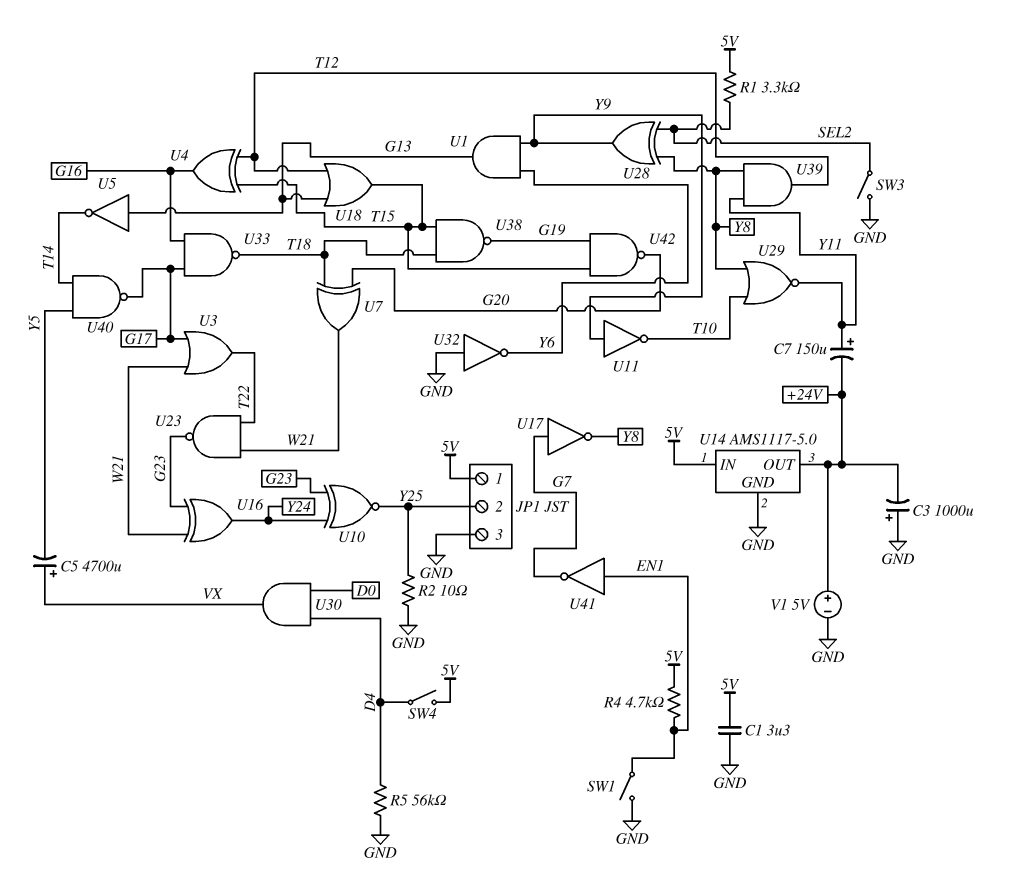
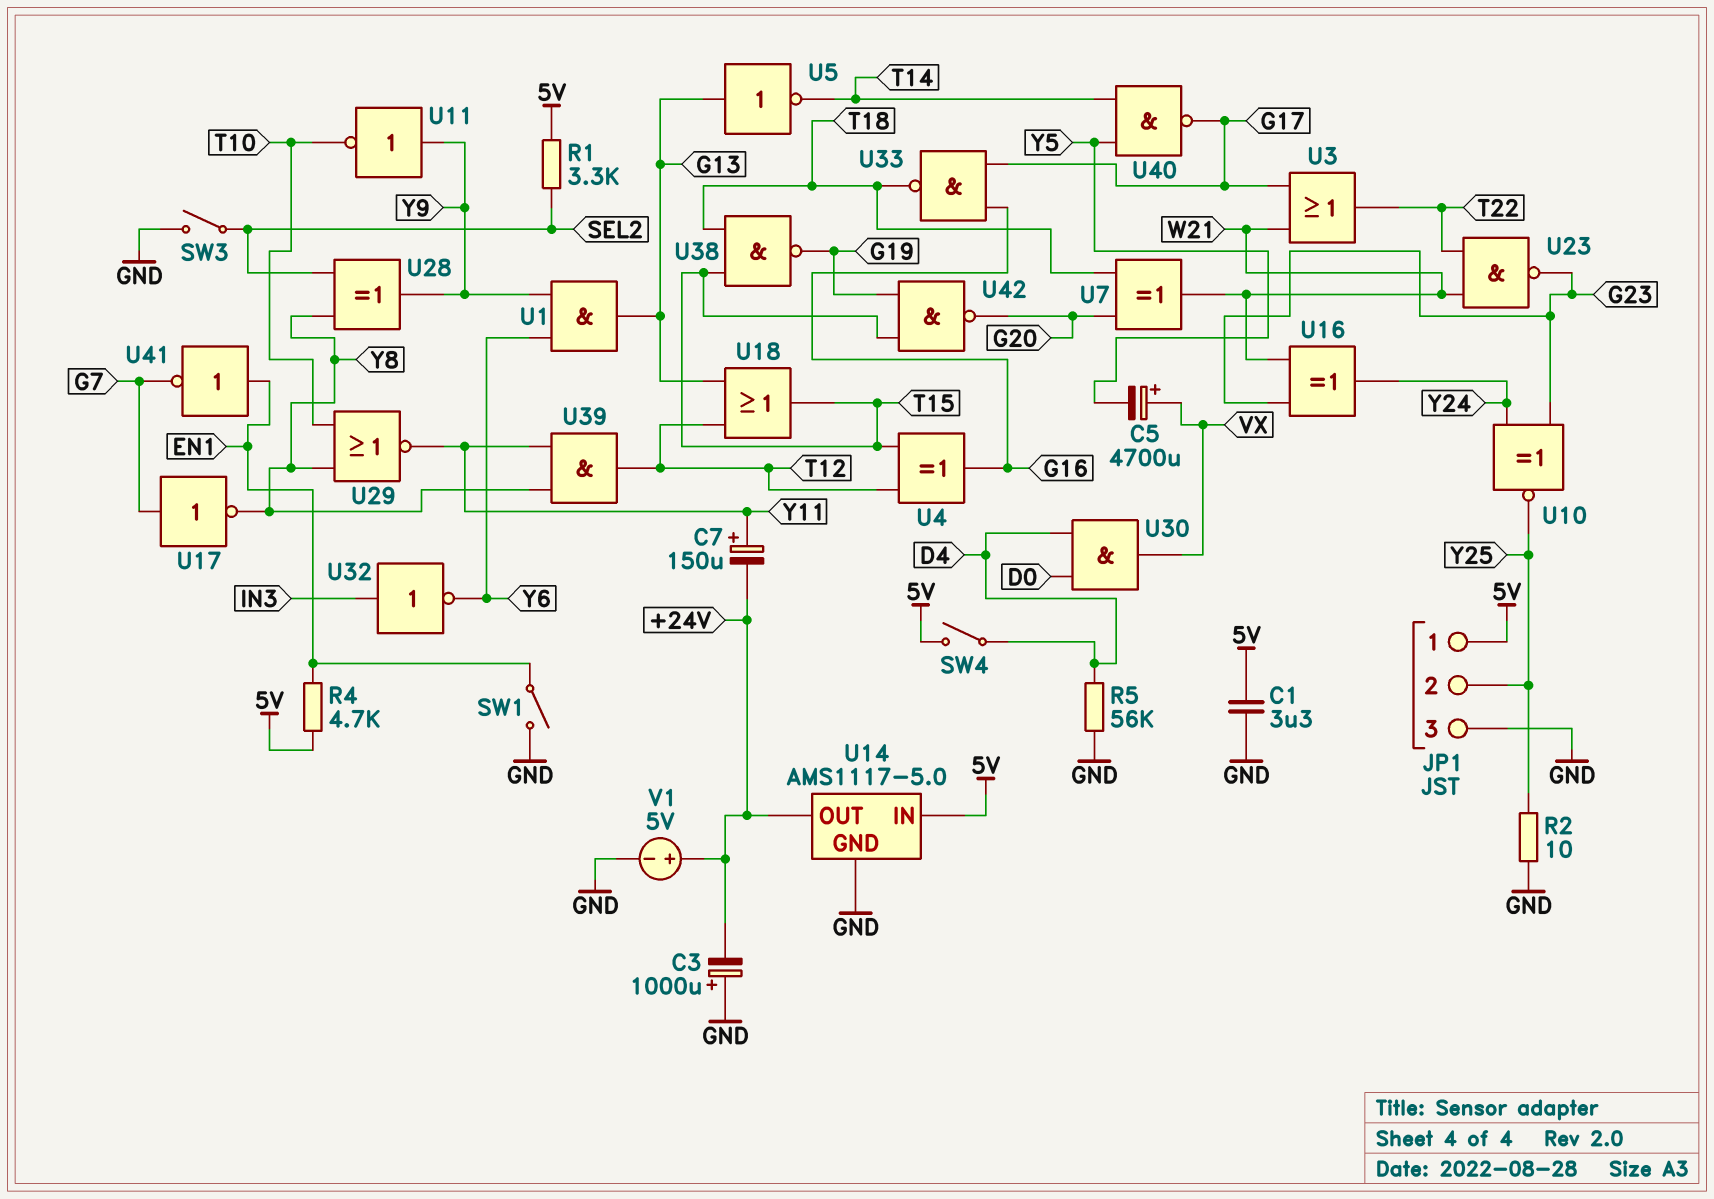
U32: NOT (in GND, out Y6) -> NOT (in IN3, out Y6)

